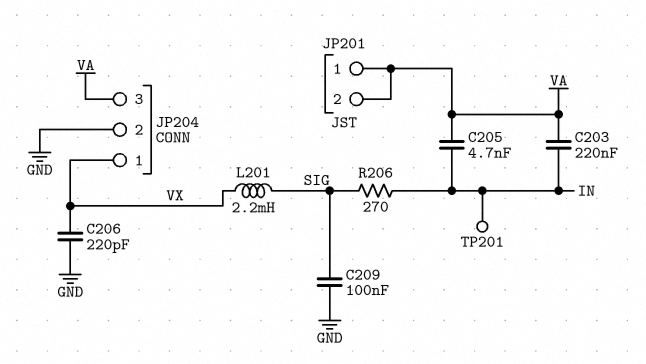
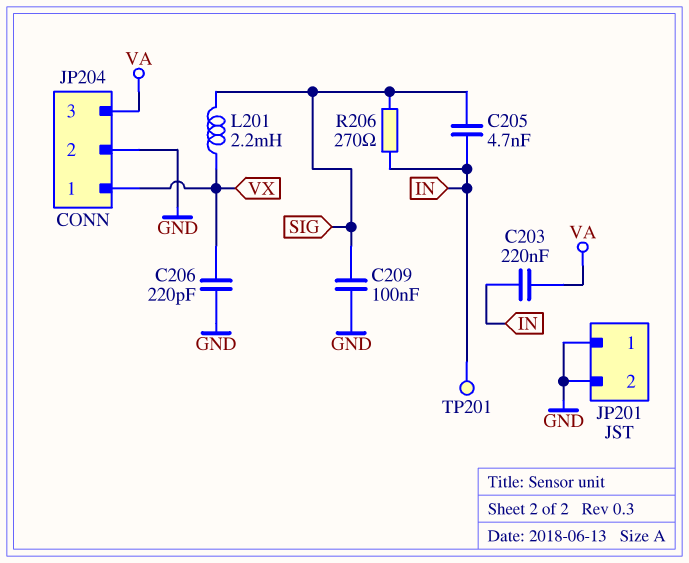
C205: 4.7nF (IN, VA) -> 4.7nF (IN, SIG)
JP201 pin 1: VA -> GND
JP201 pin 2: VA -> GND

